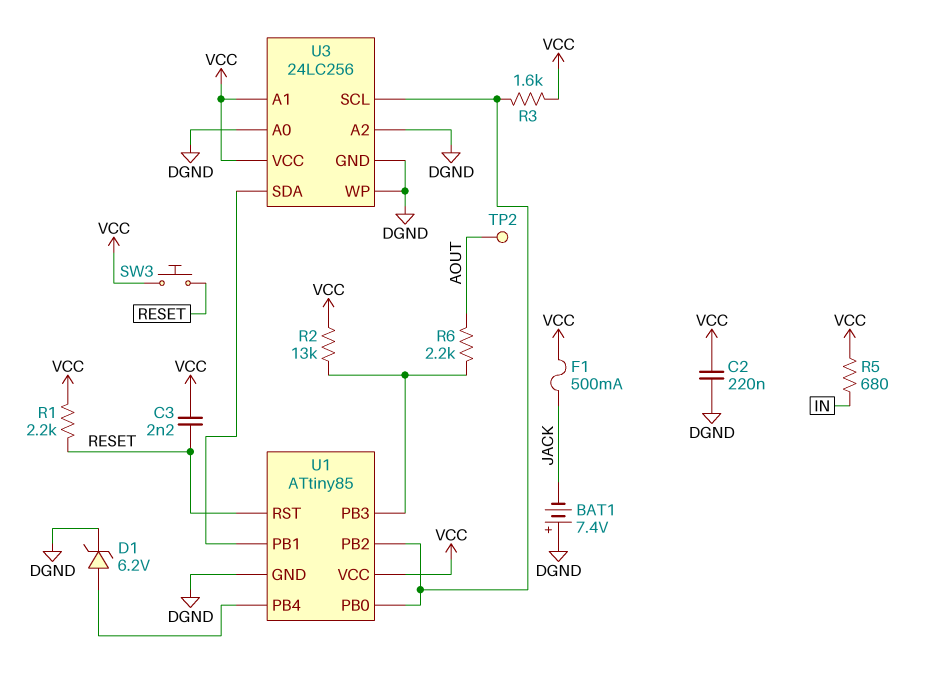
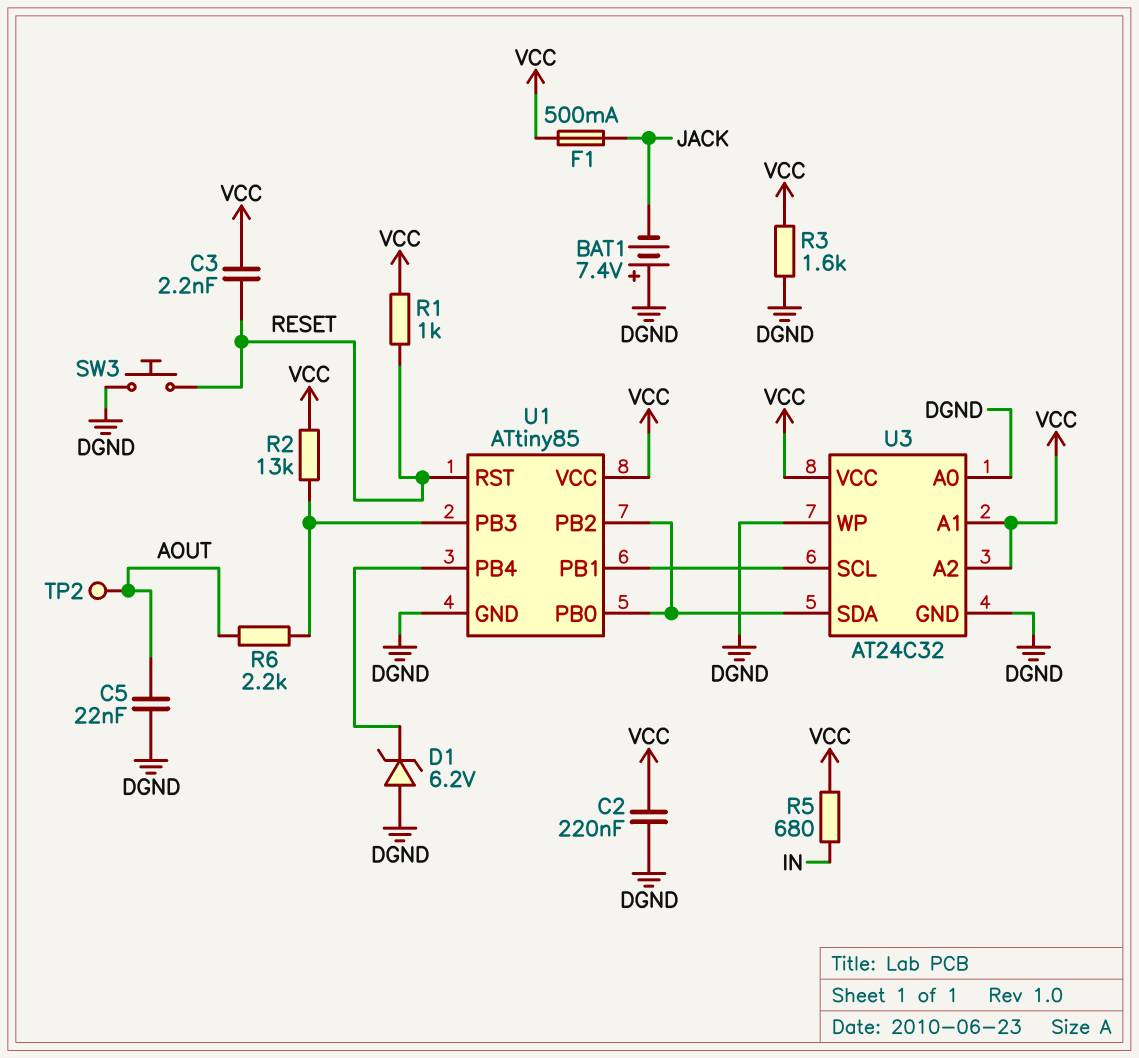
C5: none -> 22nF (AOUT, DGND)
D1: zener 6.2V (A U1/PB4, K DGND) -> zener 6.2V (A DGND, K U1/PB4)
R1: 2.2k (RESET, VCC) -> 1k (RESET, VCC)
R3: 1.6k (U1/PB0, VCC) -> 1.6k (DGND, VCC)
SW3: button (RESET, VCC) -> button (DGND, RESET)
U3: 24LC256 -> AT24C32
U3 pin A2: DGND -> VCC
U3 pin SCL: U1/PB0 -> U1/PB1
U3 pin SDA: U1/PB1 -> U1/PB0

